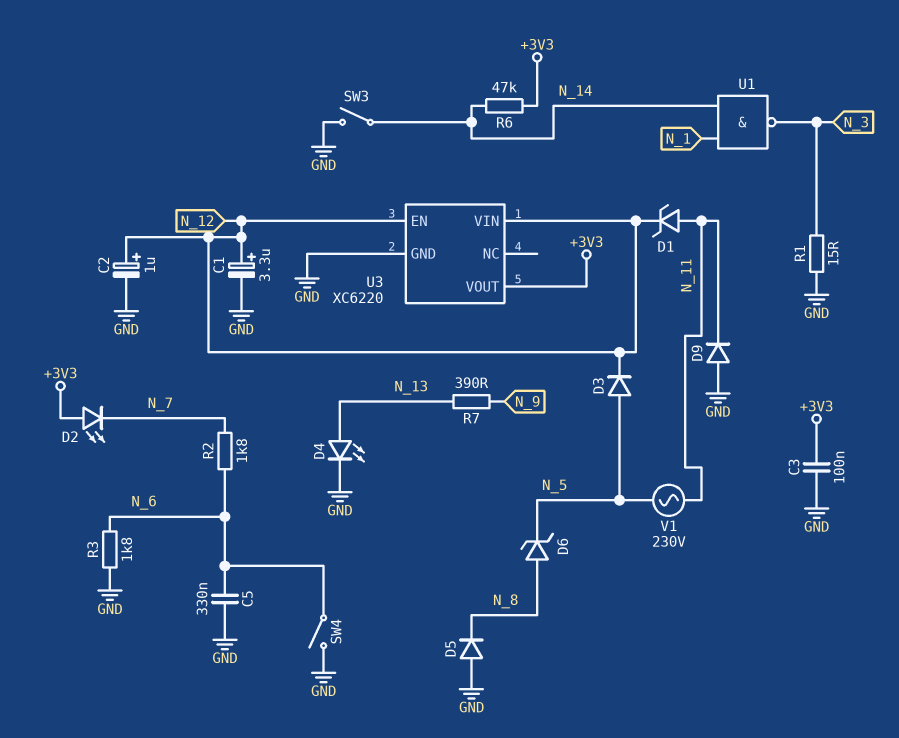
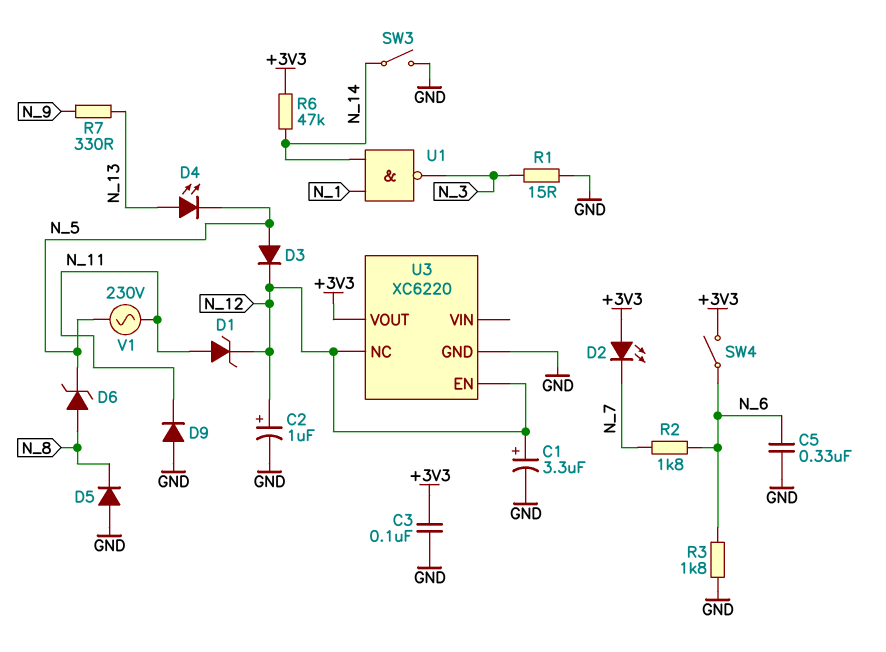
D4: LED (A N_13, K GND) -> LED (A N_13, K N_5)
R7: 390 (N_9, N_13) -> 330 (N_9, N_13)
SW4: switch (GND, N_6) -> switch (+3V3, N_6)
U3 pin NC: none -> N_12
U3 pin VIN: N_12 -> none

